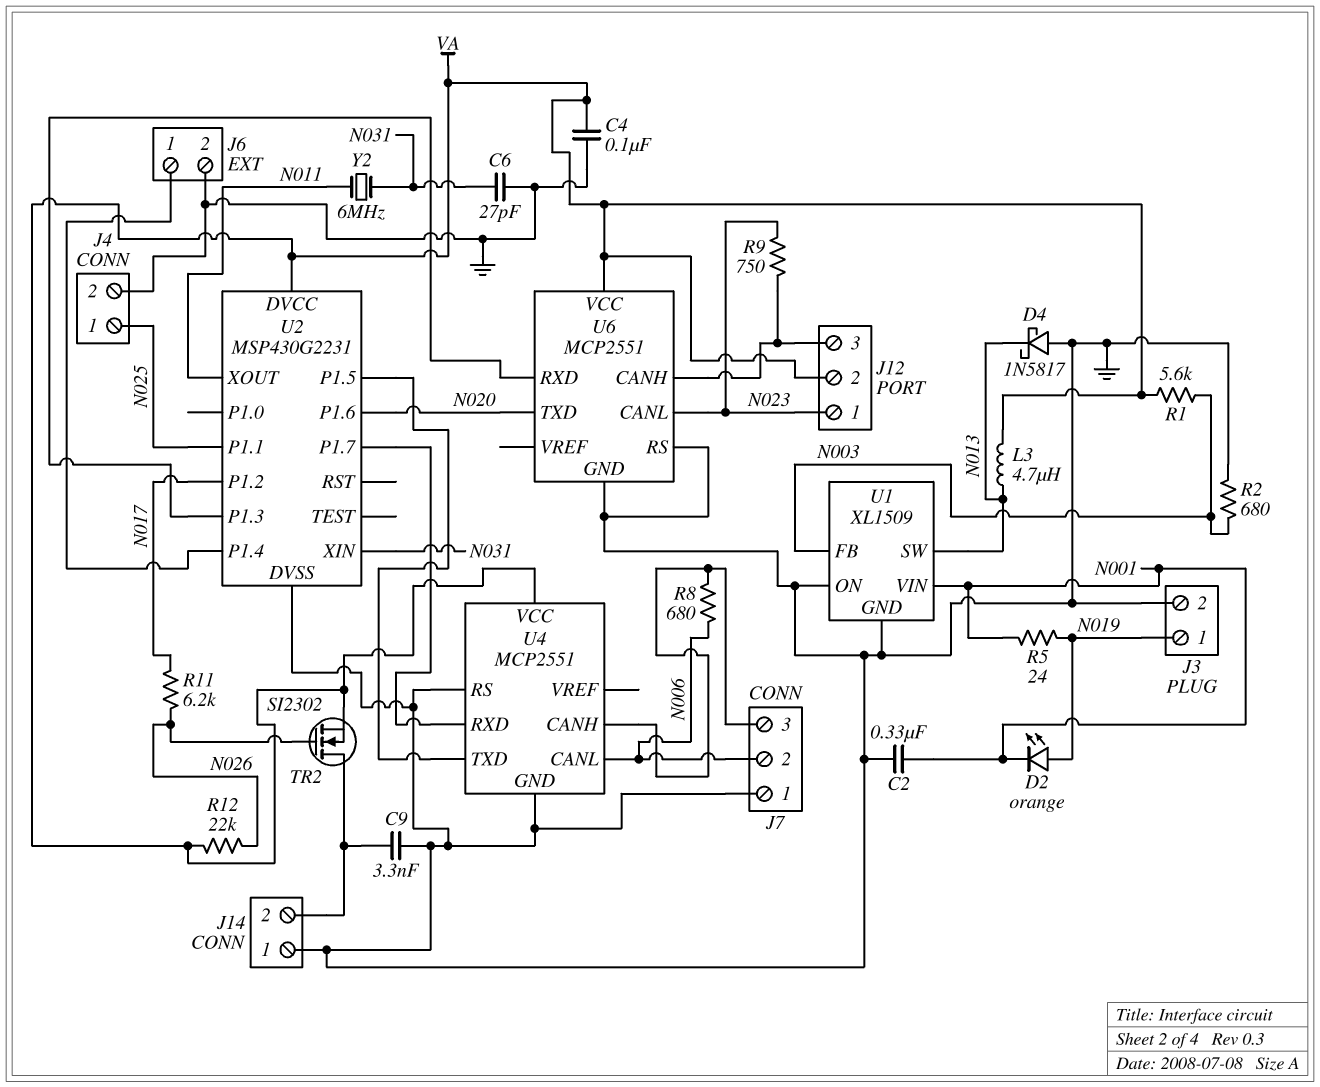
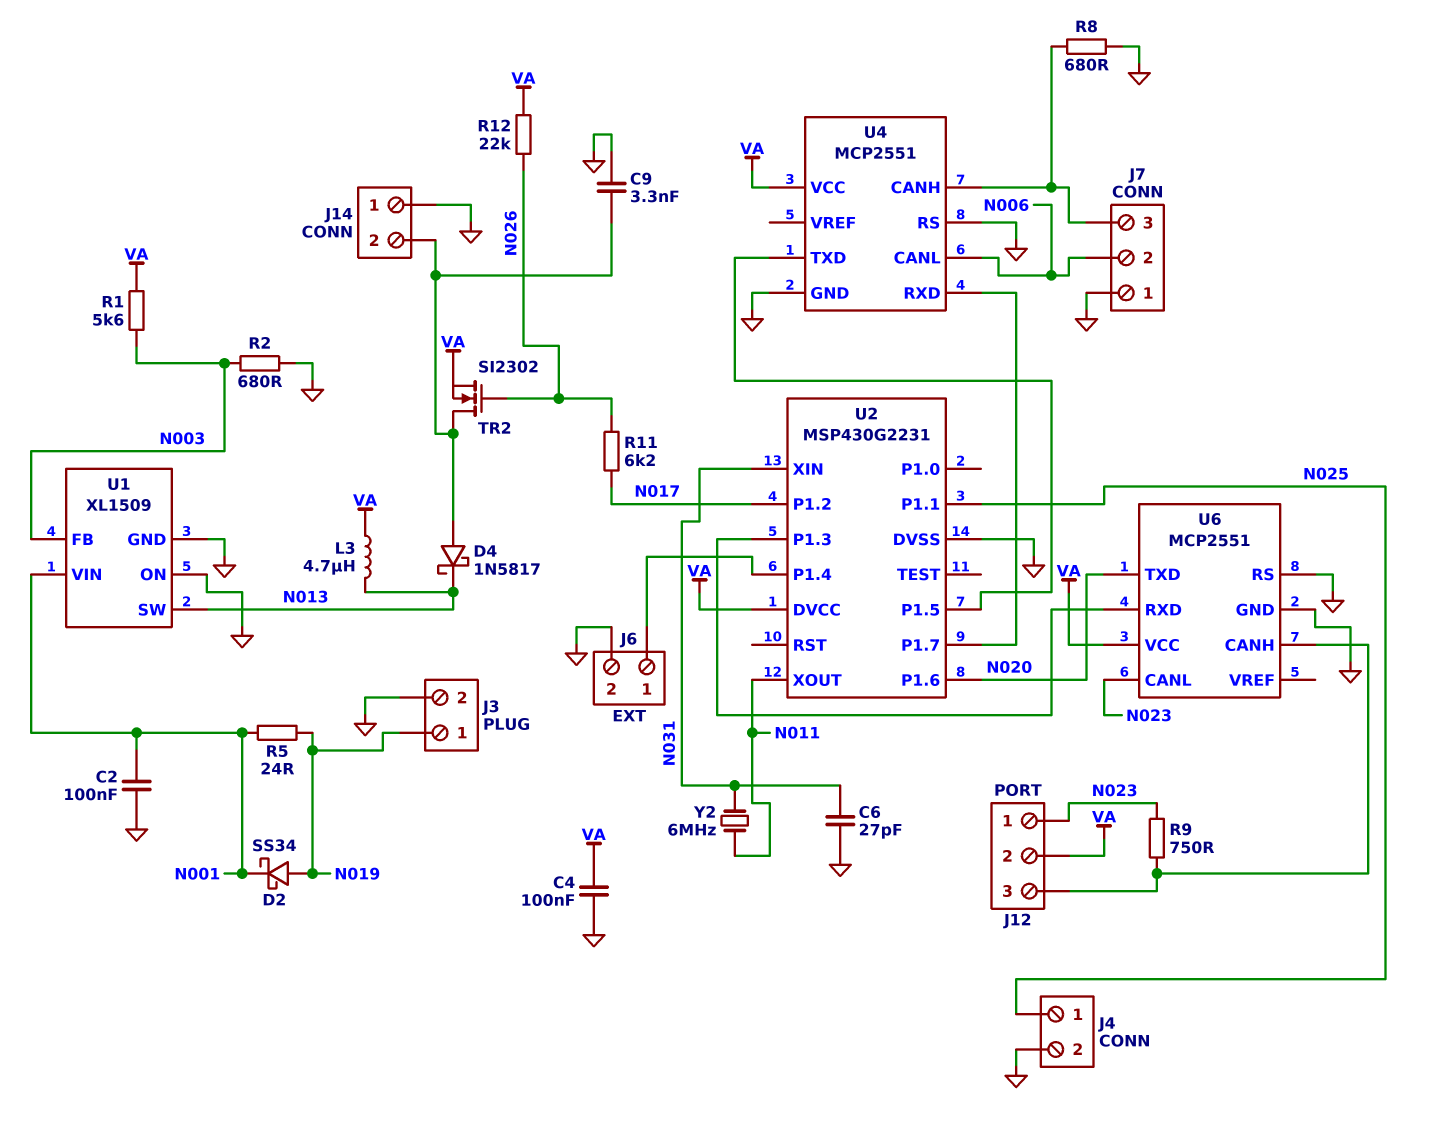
C2: 330nF (GND, N001) -> 100nF (GND, N001)
D2: LED orange (A N019, K N001) -> schottky SS34 (A N019, K N001)
D4: schottky 1N5817 (A GND, K N013) -> schottky 1N5817 (A J14/2, K N013)
R8: 680 (J7/3, N006) -> 680 (GND, J7/3)

